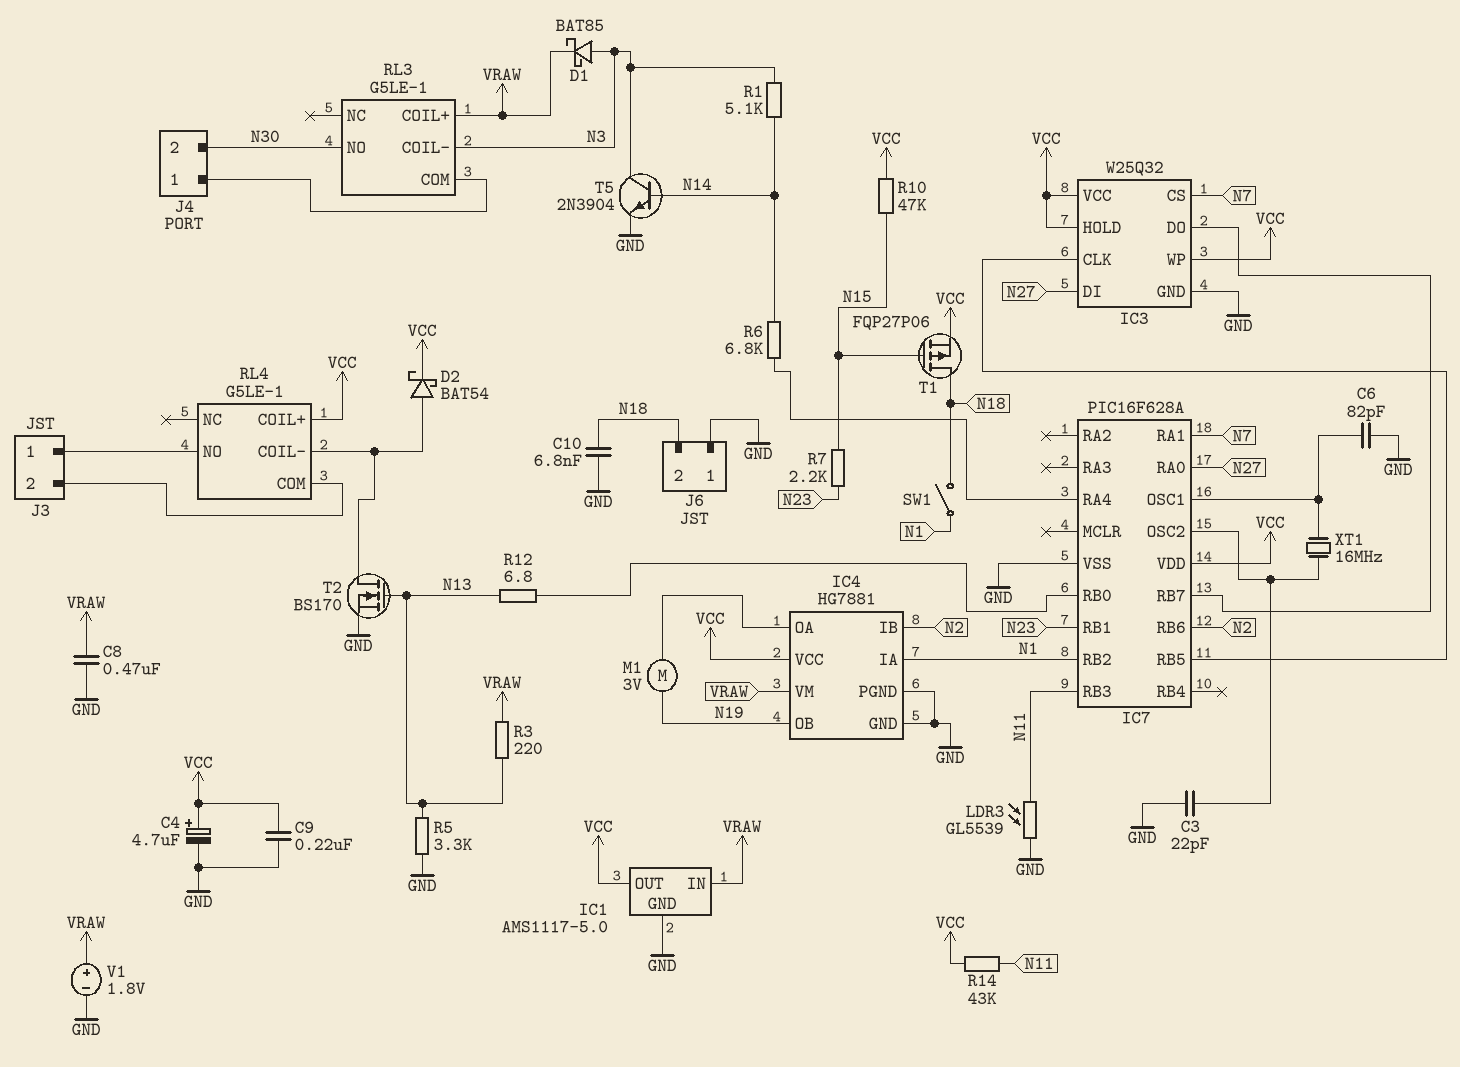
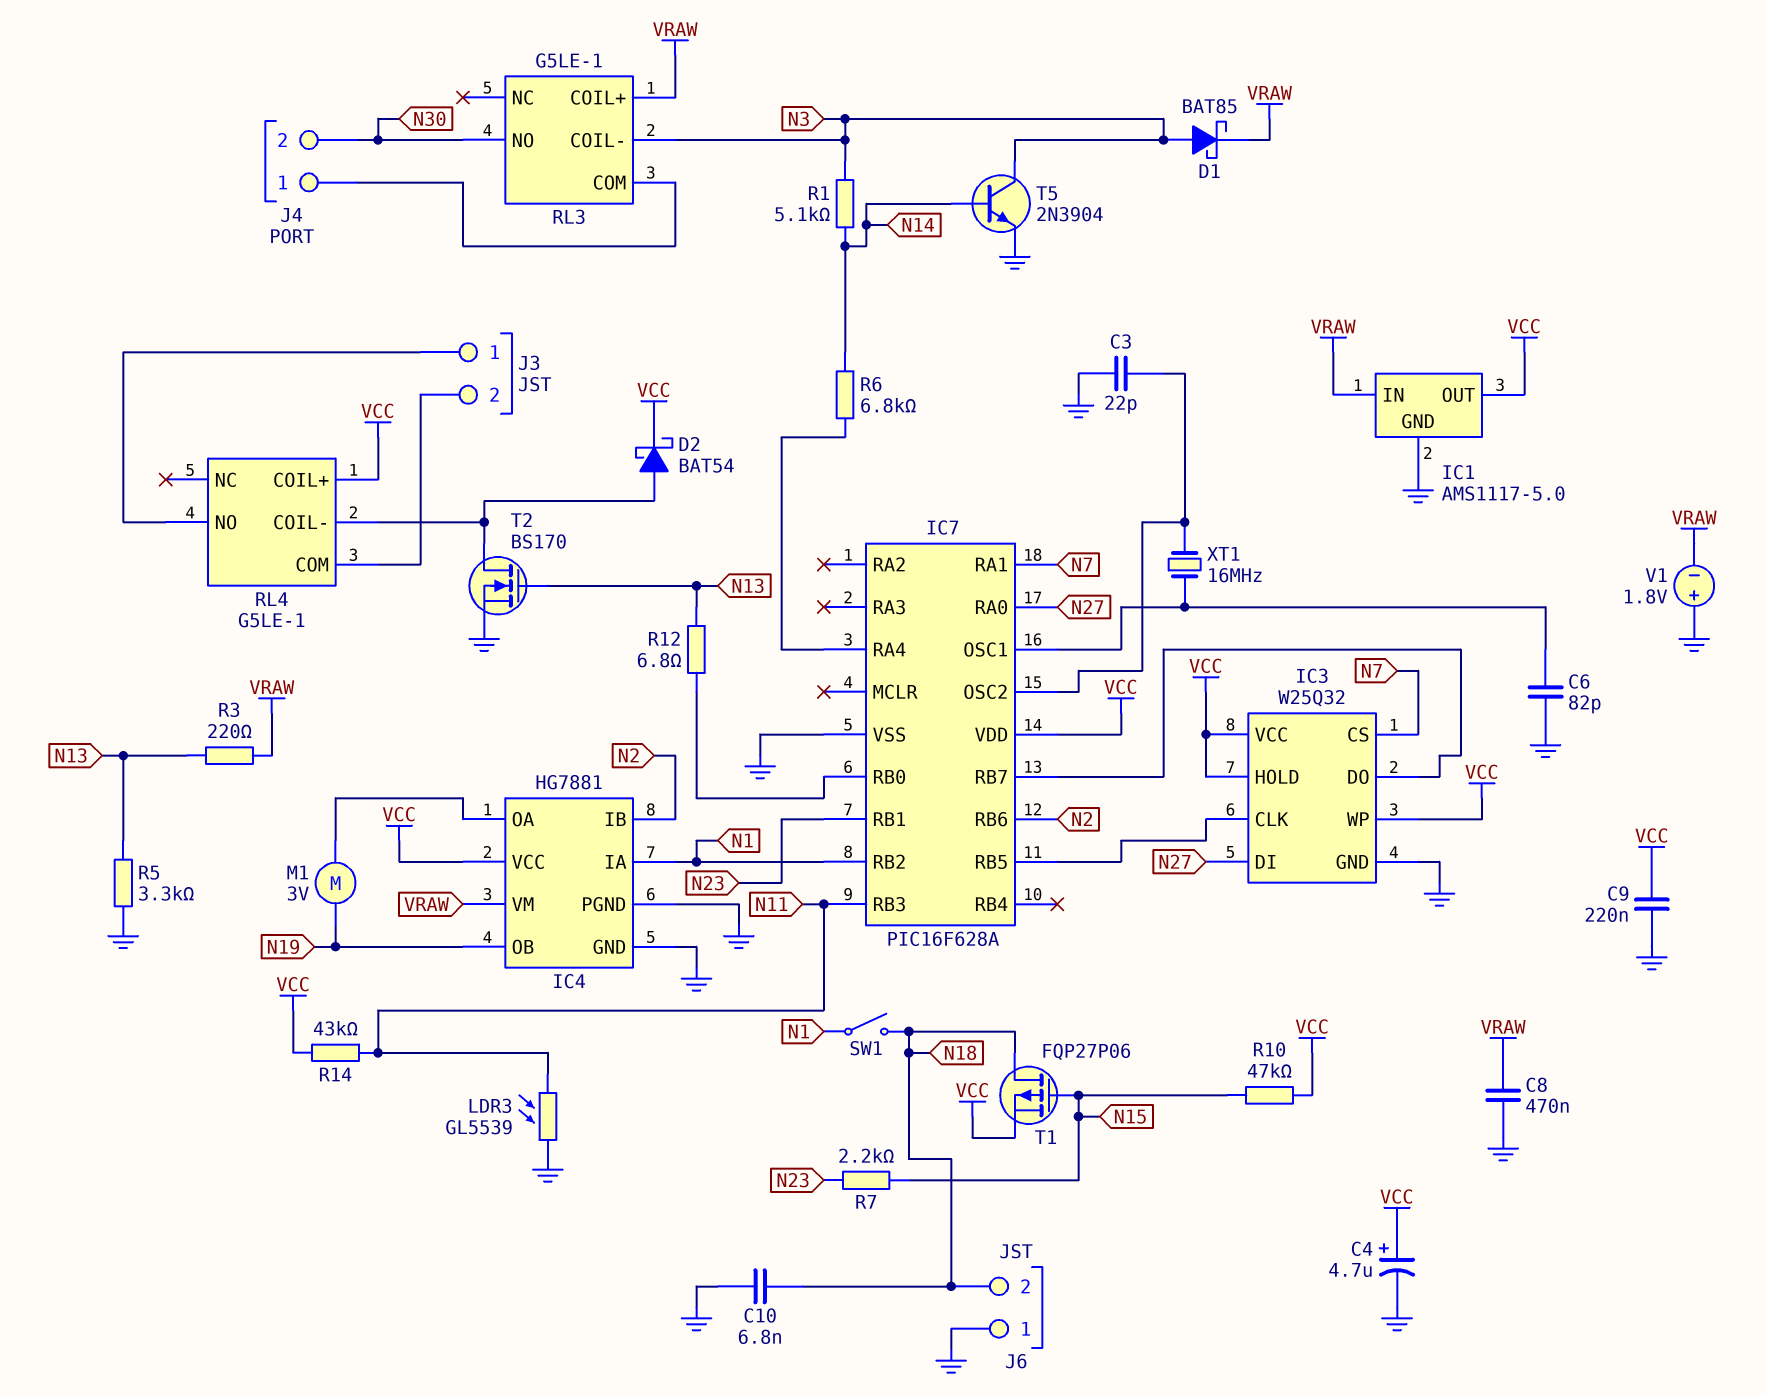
V1: 1.8V (plus VRAW, minus GND) -> 1.8V (plus GND, minus VRAW)

